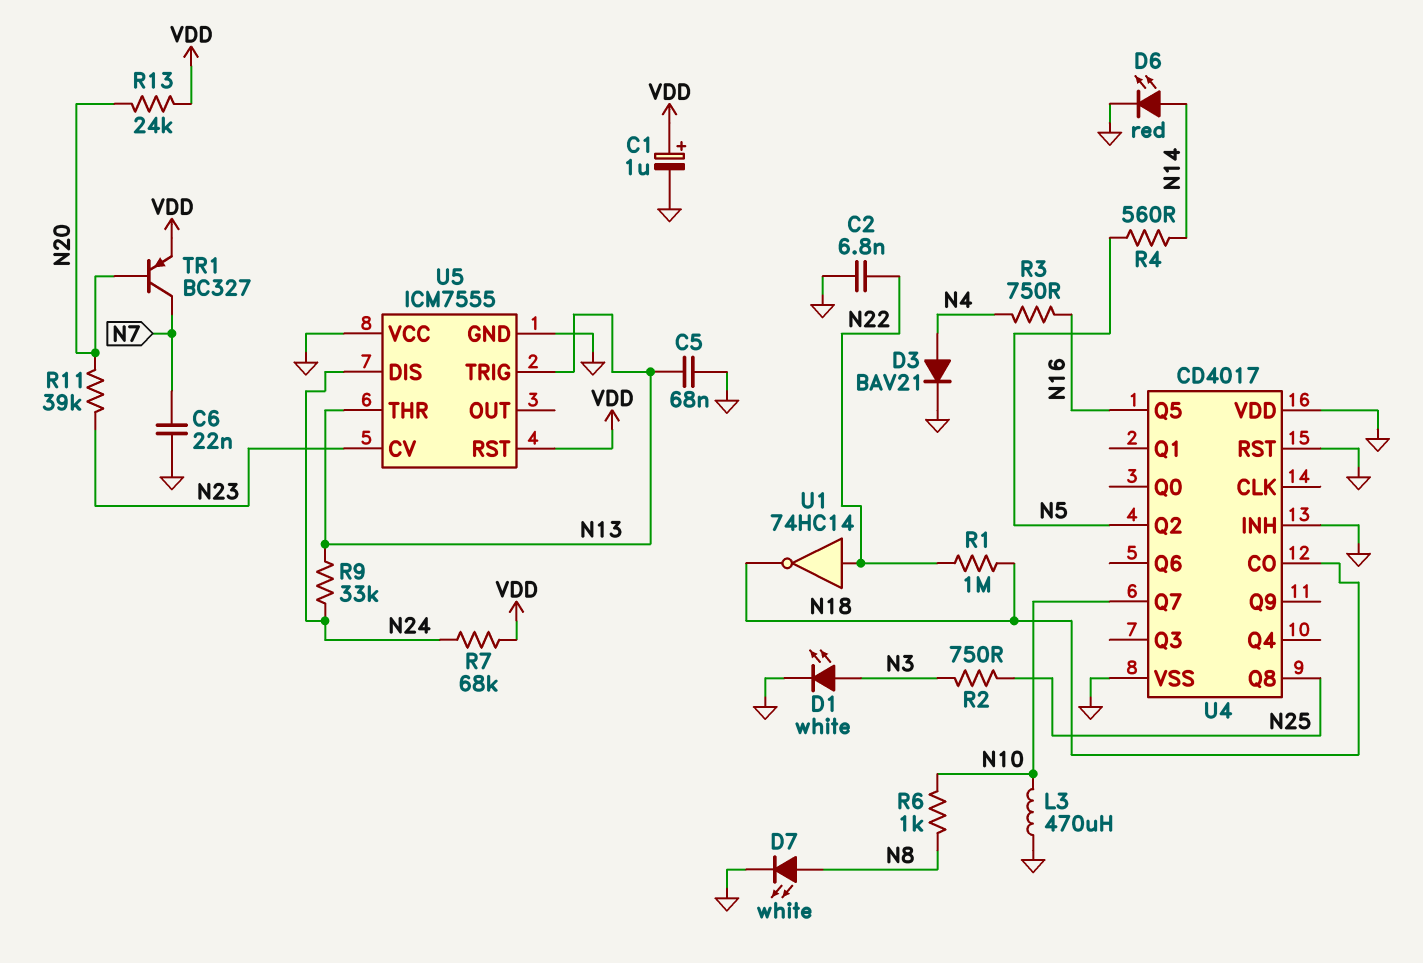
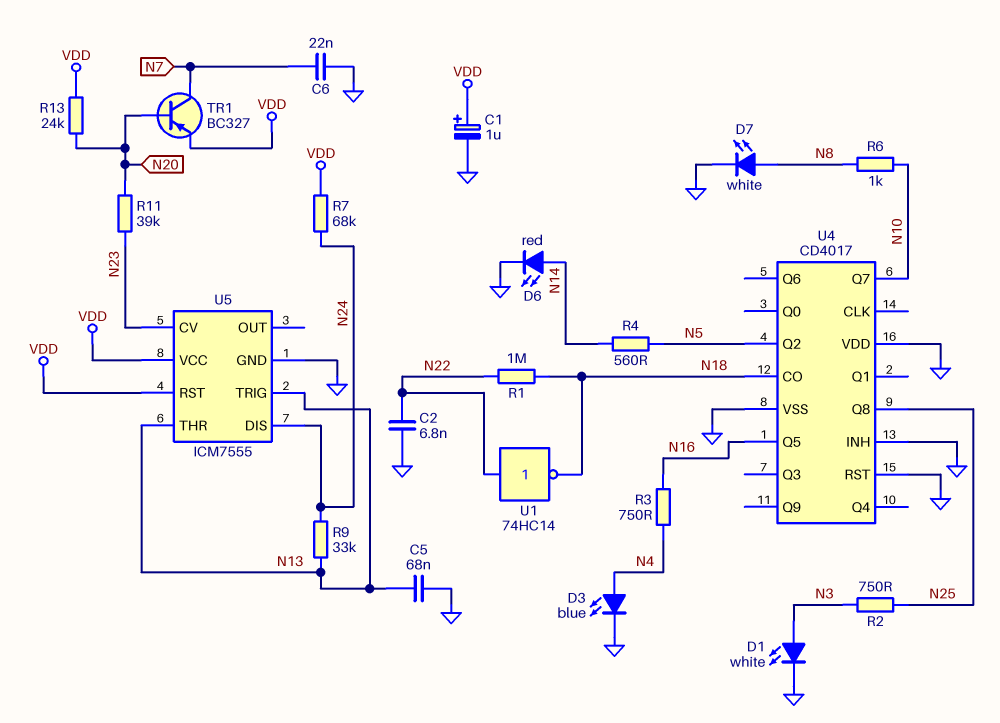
D3: diode BAV21 (A N4, K GND) -> LED blue (A N4, K GND)
L3: 470uH (GND, N10) -> none
U5 pin VCC: GND -> VDD

